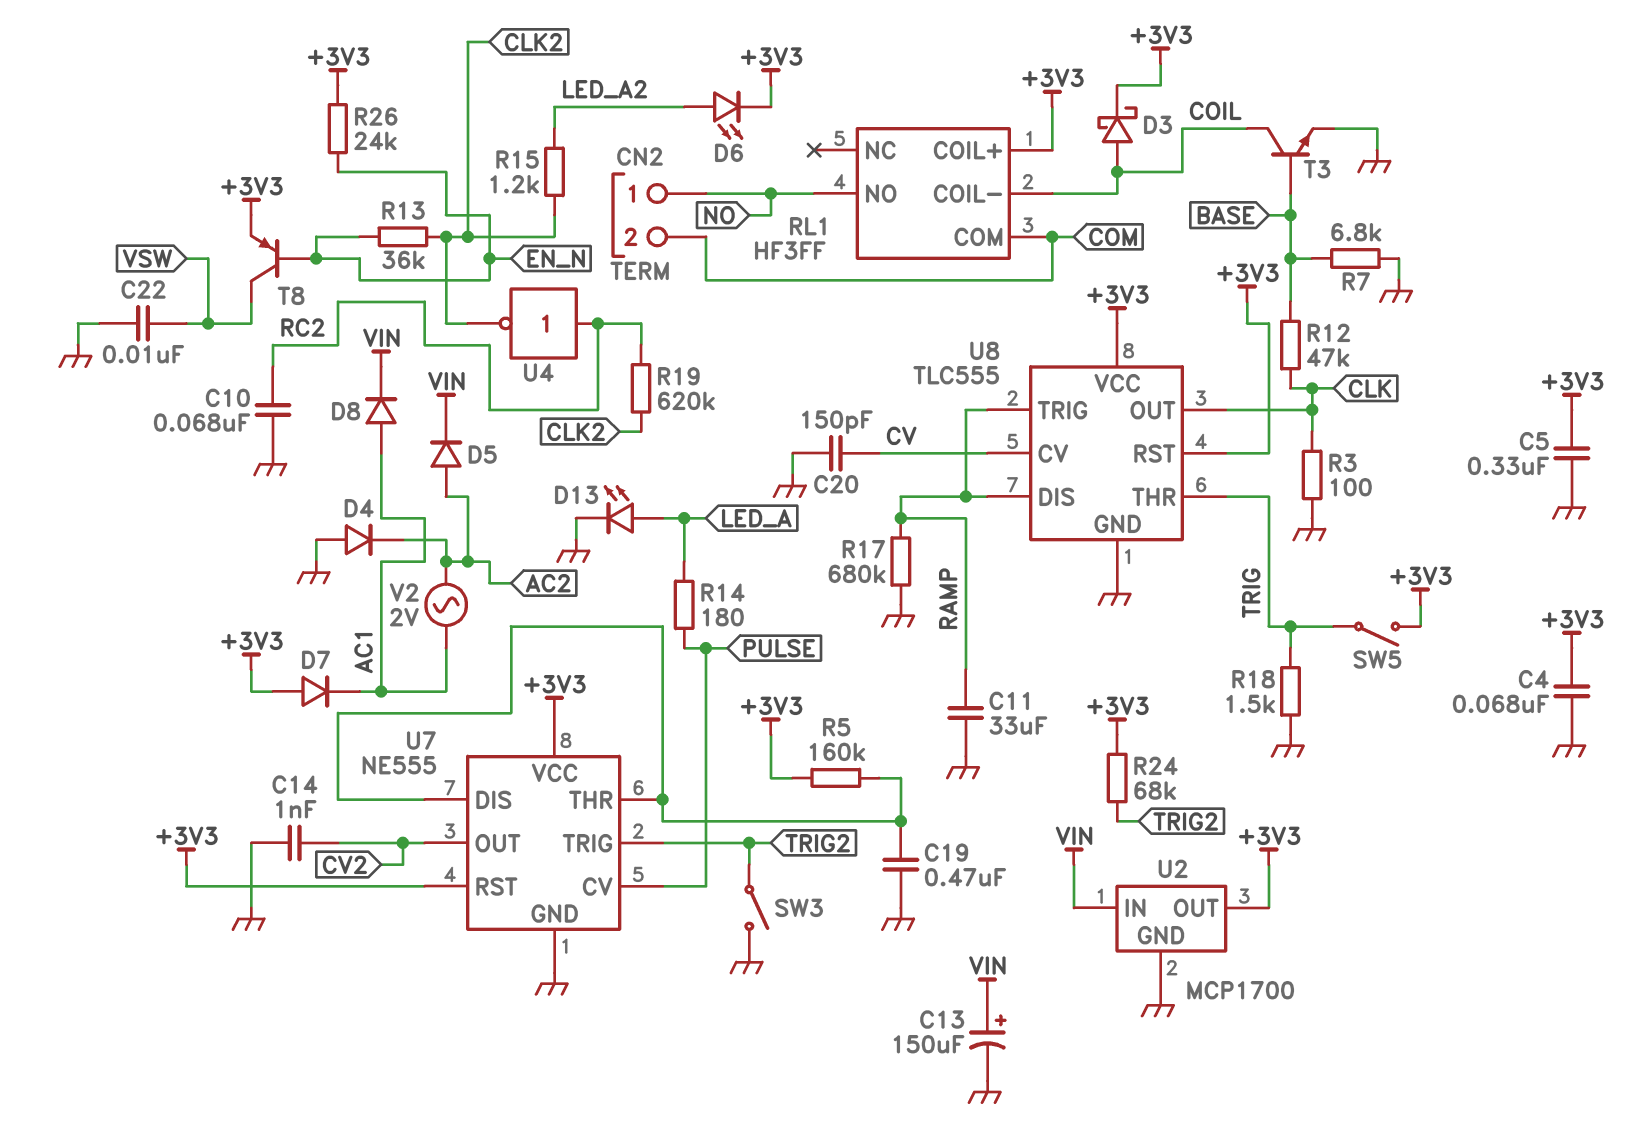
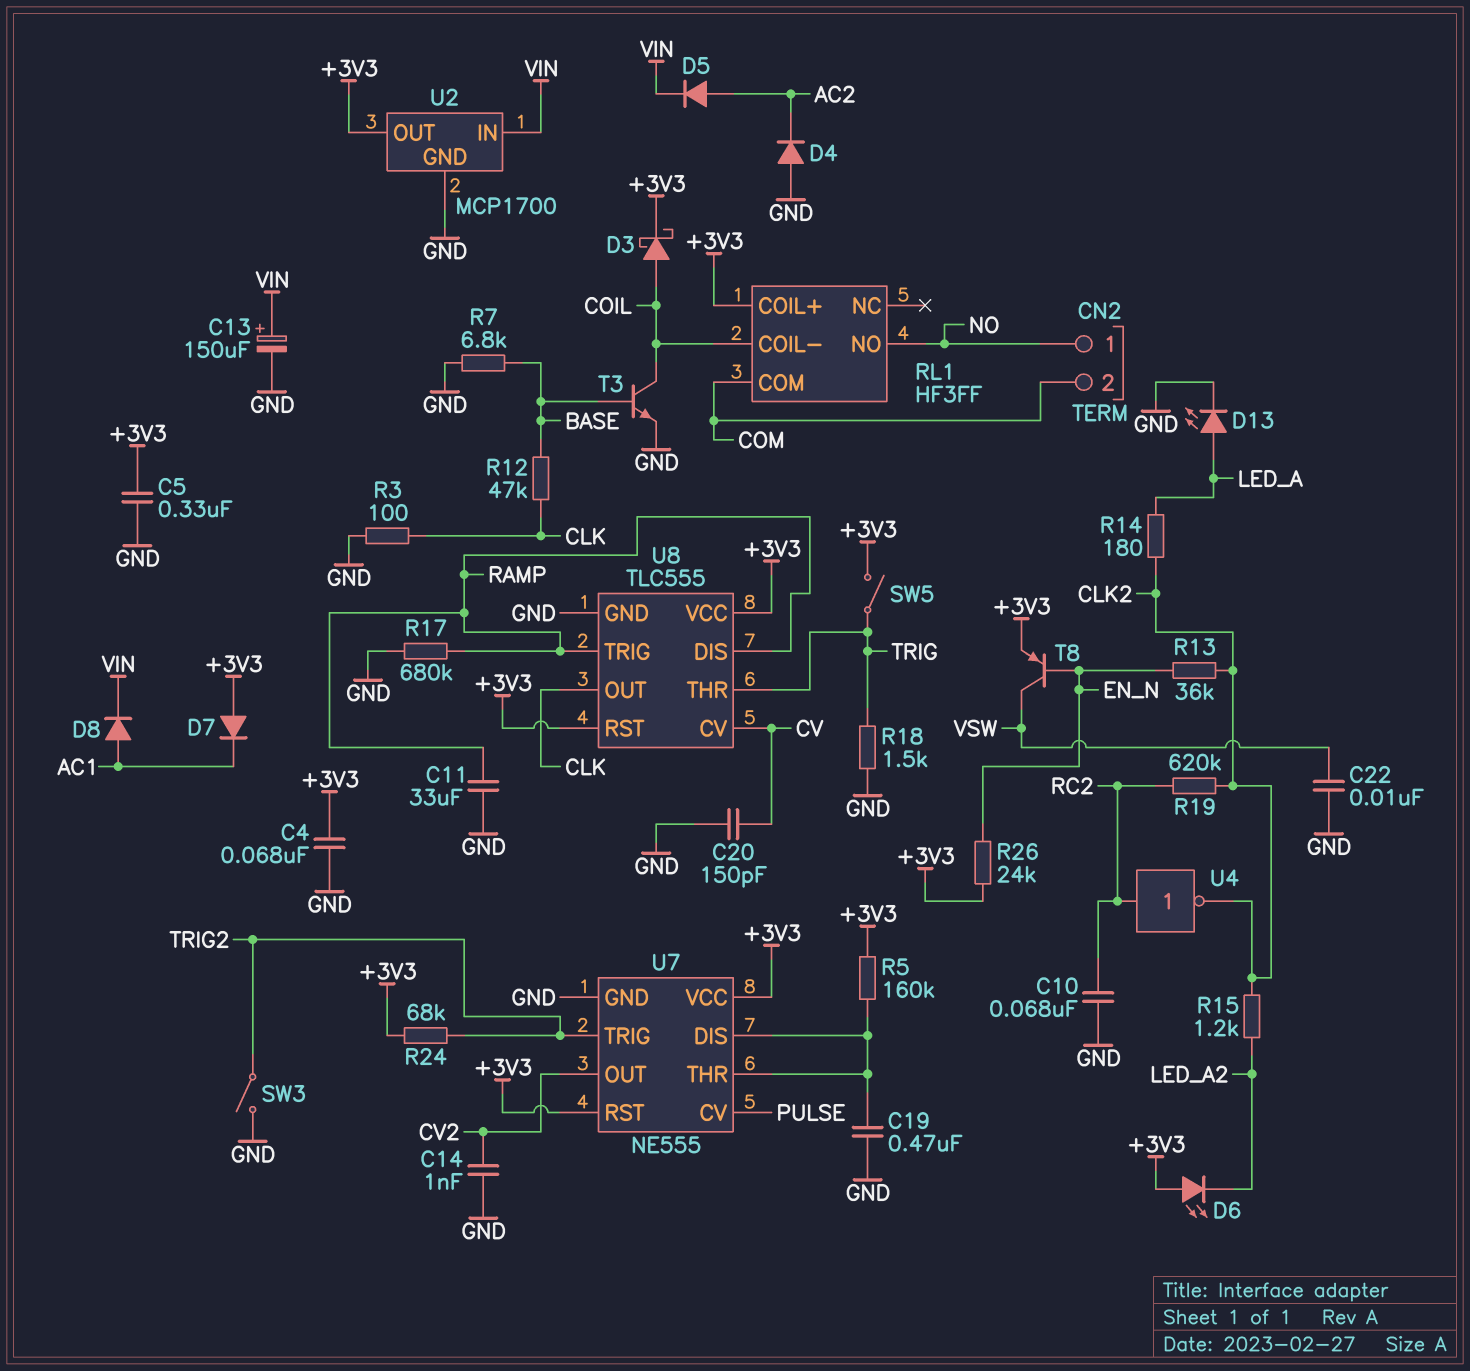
D6: LED (A LED_A2, K +3V3) -> LED (A +3V3, K LED_A2)
R14: 180 (LED_A, PULSE) -> 180 (CLK2, LED_A)
V2: AC 2V (AC1, AC2) -> none

